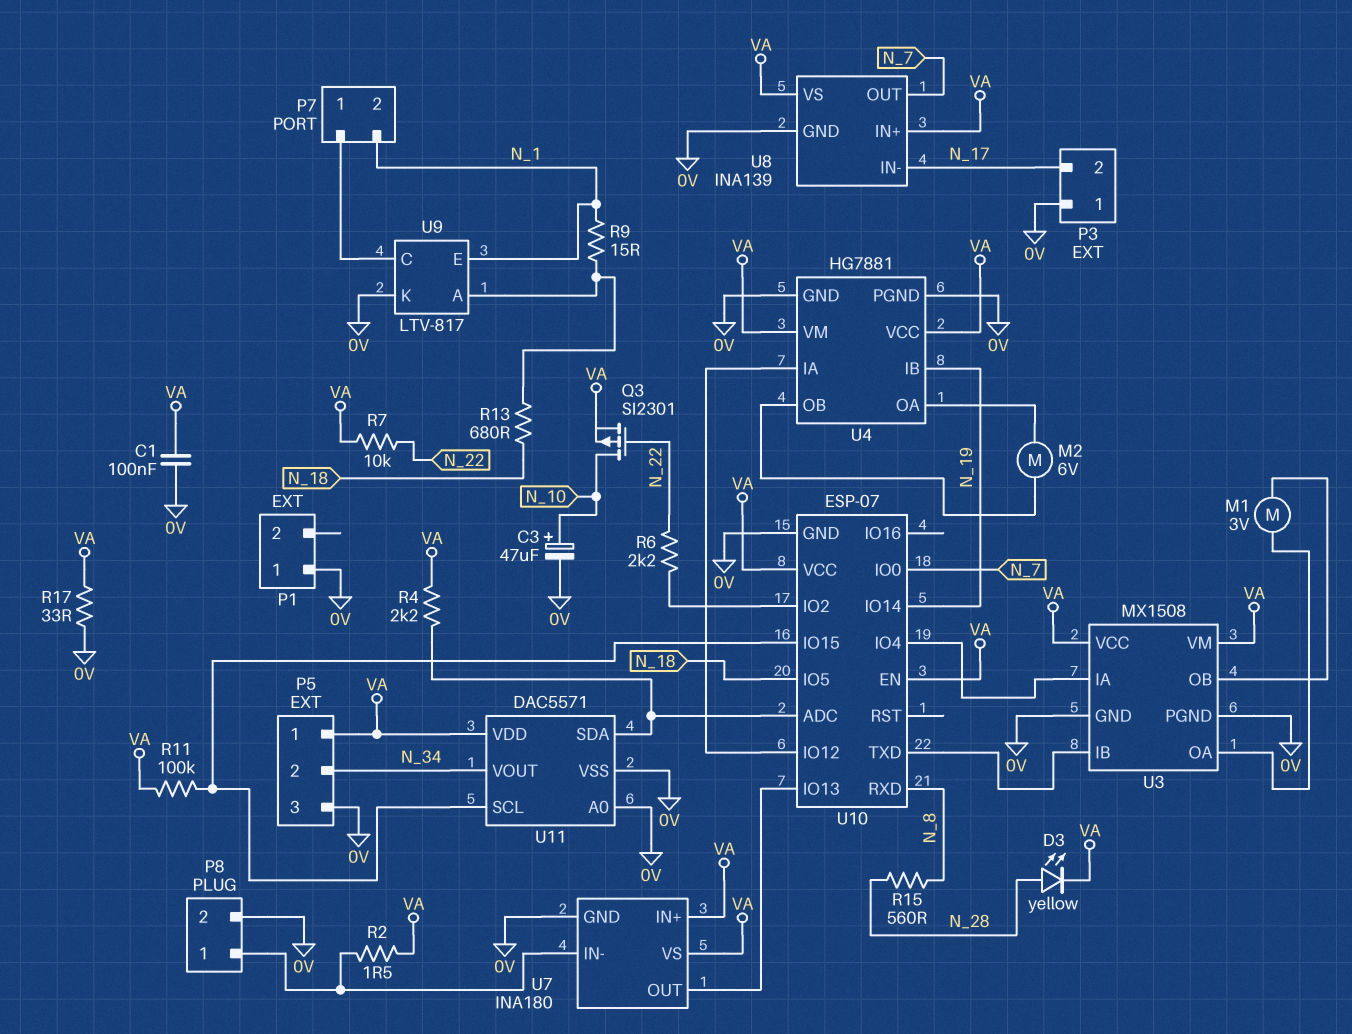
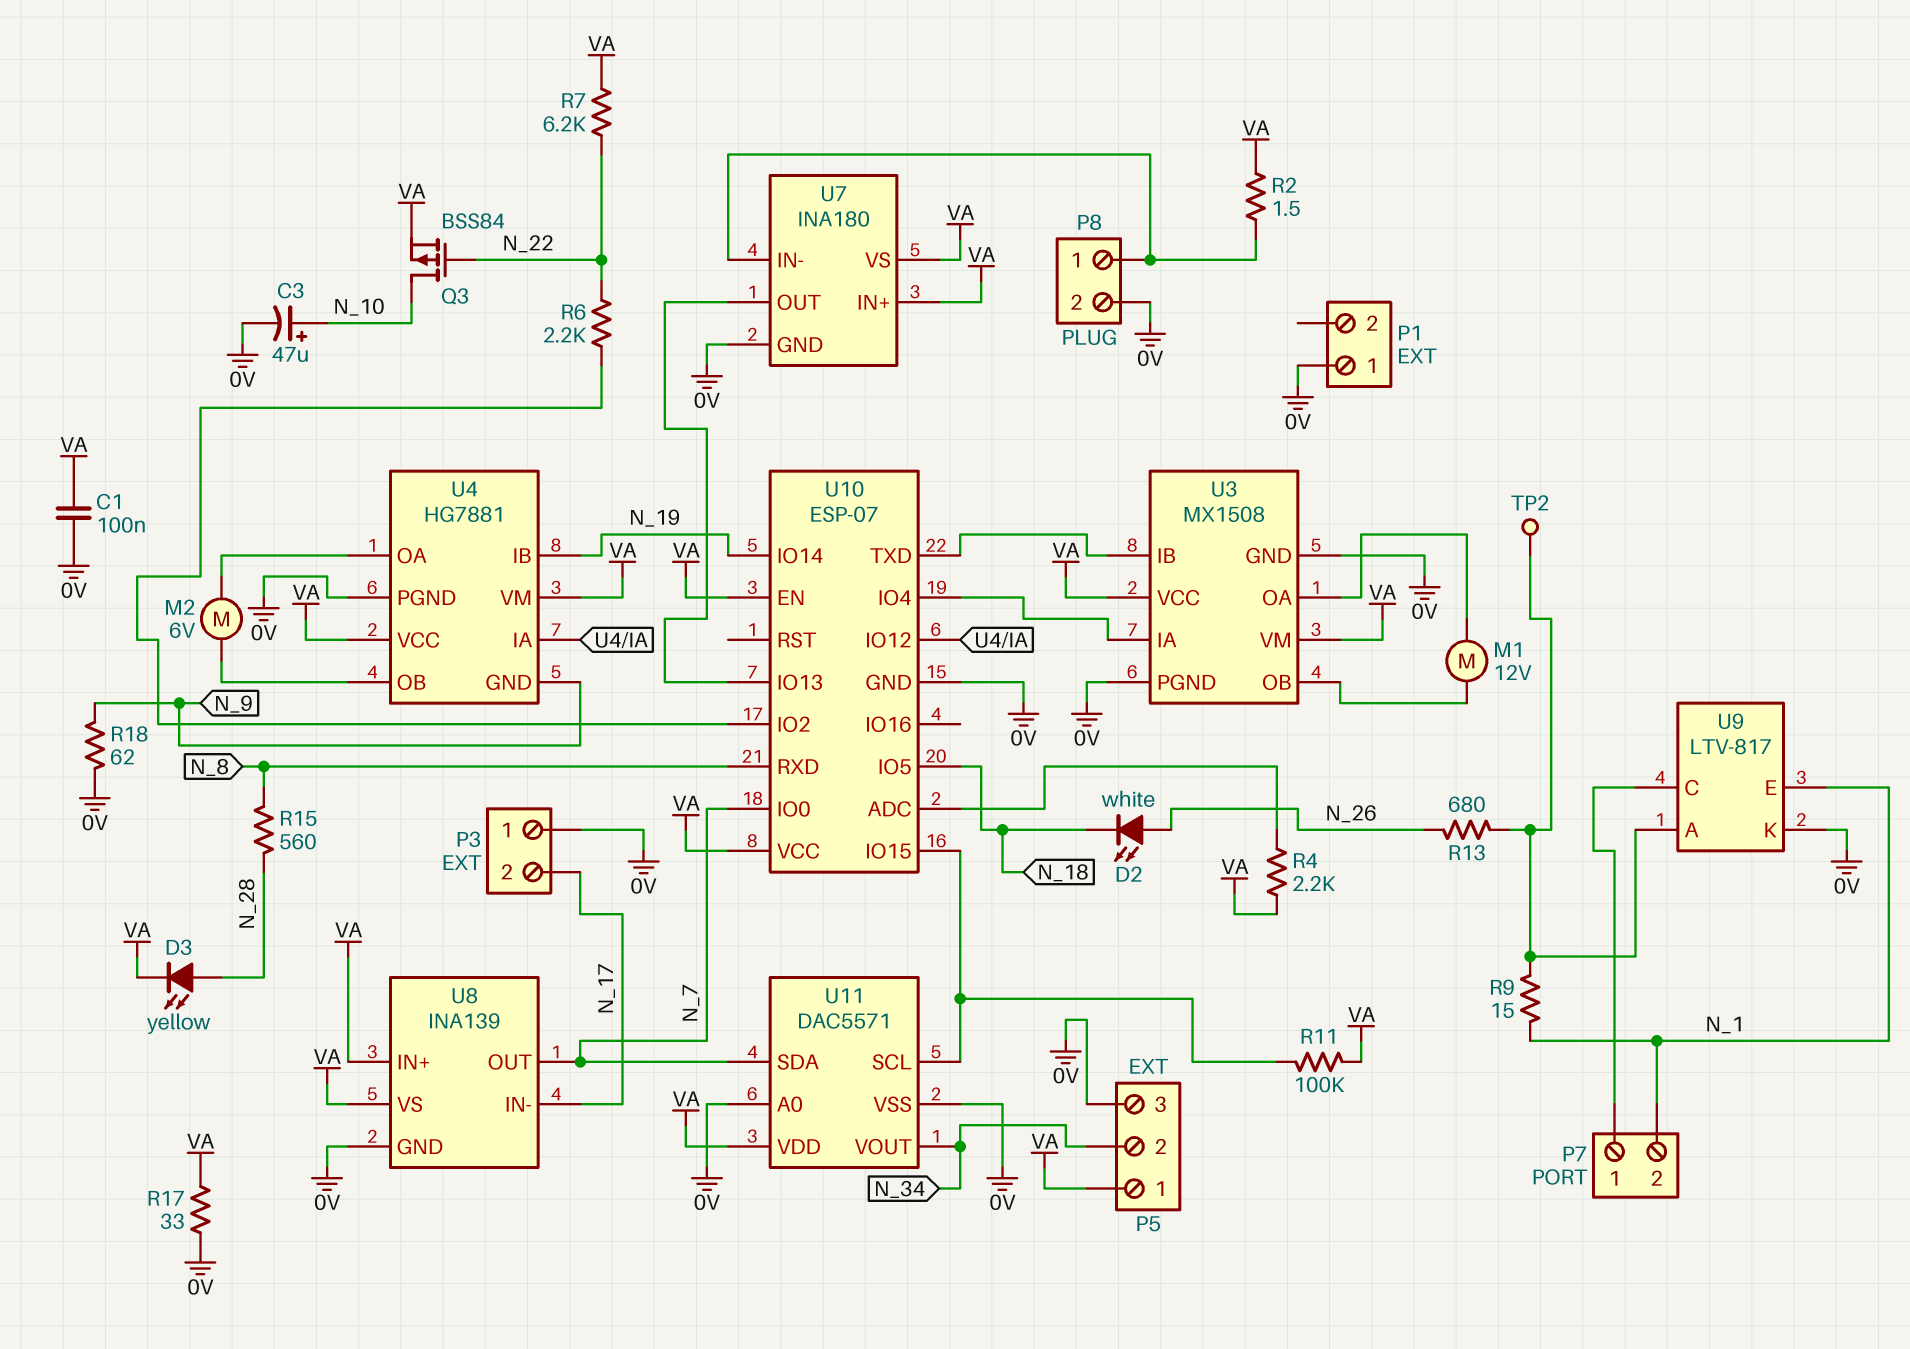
D2: none -> LED white (A N_26, K N_18)
M1: motor 3V (U3/OA, U3/OB) -> motor 12V (U3/OA, U3/OB)
Q3: PMOS SI2301 (G N_22, D N_10, S VA) -> PMOS BSS84 (G N_22, D N_10, S VA)
R7: 10k (N_22, VA) -> 6.2k (N_22, VA)
R13: 680 (N_18, U9/A) -> 680 (N_26, U9/A)
R18: none -> 62 (0V, N_9)
TP2: none -> test point (U9/A)
U4 pin GND: 0V -> N_9
U11 pin SDA: U10/ADC -> N_7

